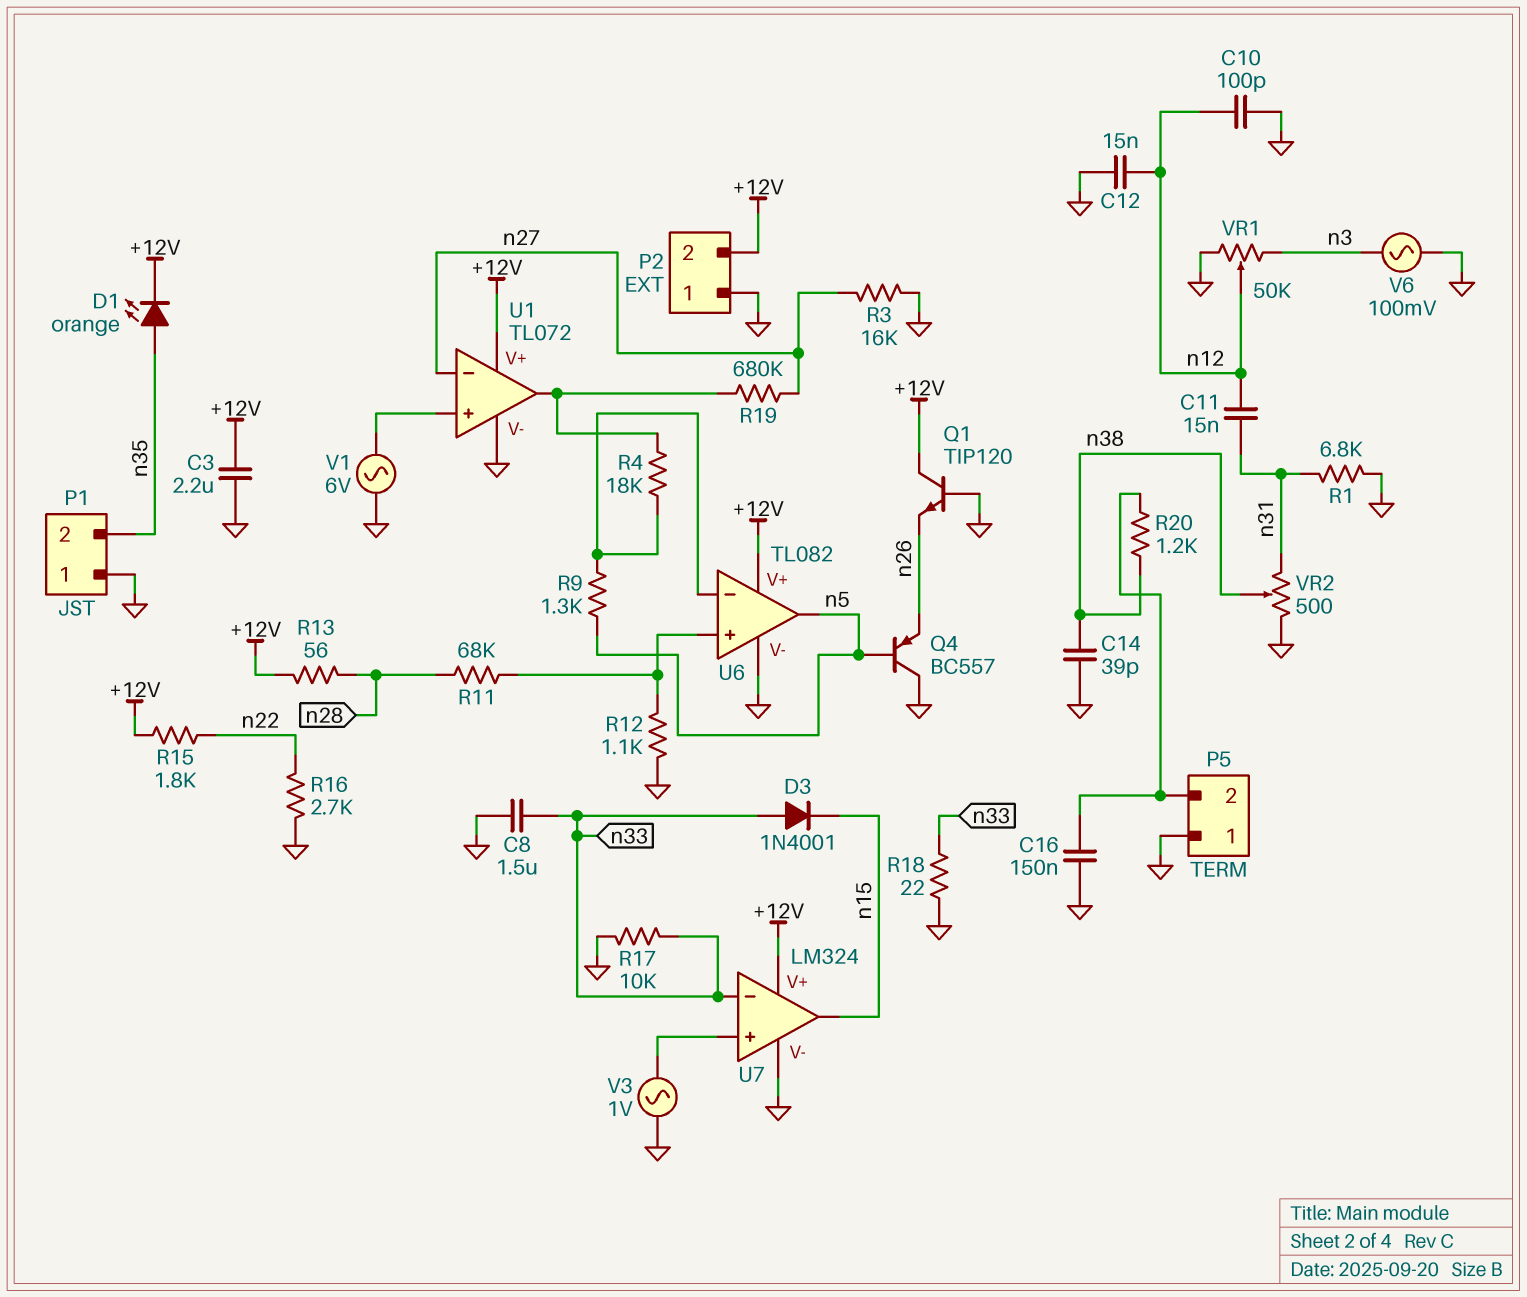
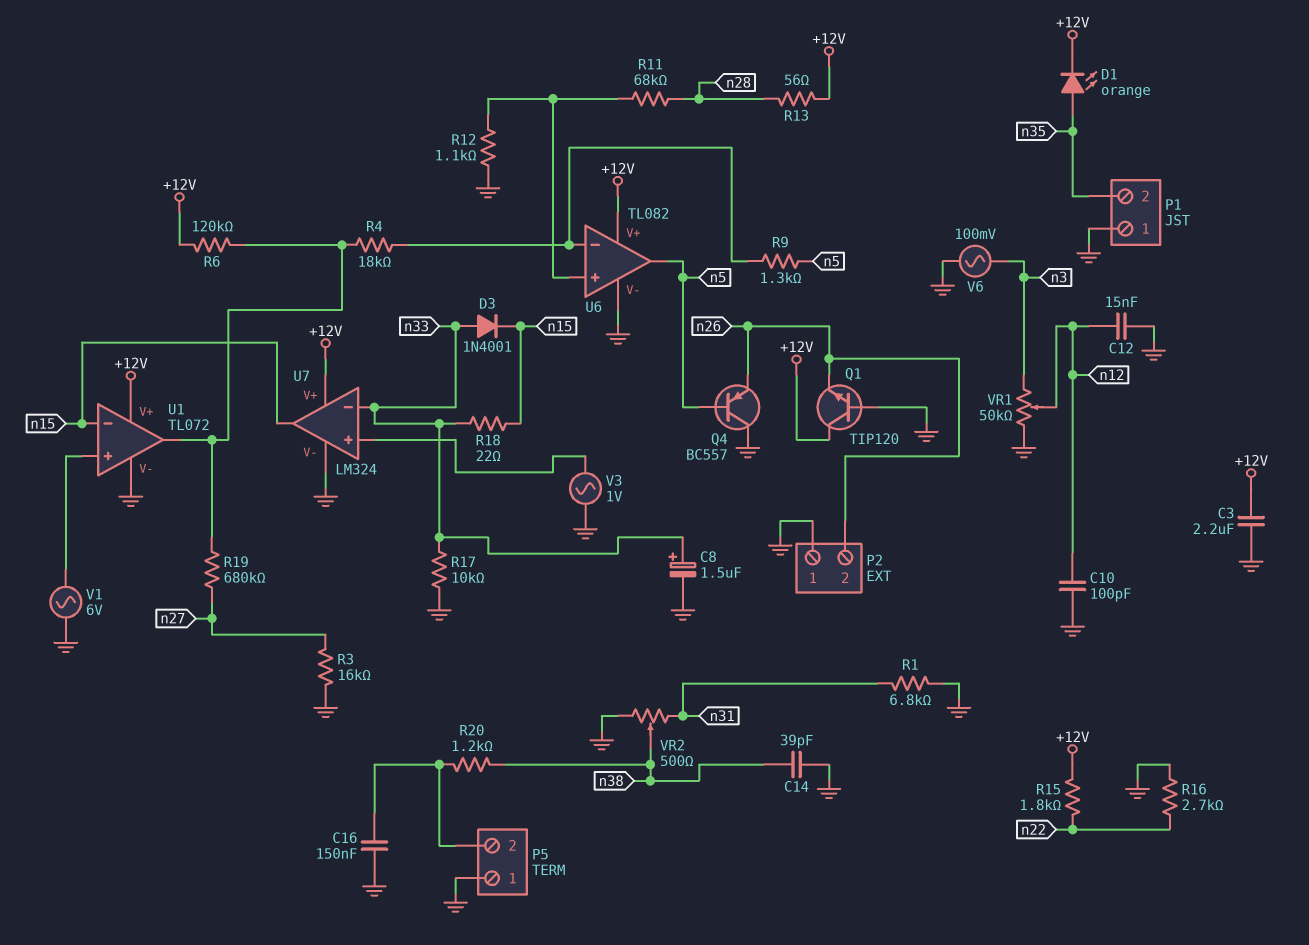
C8: 1.5uF (GND, n33) -> 1.5uF (plus n33, minus GND)
C11: 15nF (n12, n31) -> none
P2 pin 2: +12V -> n26
R6: none -> 120k (+12V, U1/out)
R18: 22 (GND, n33) -> 22 (n15, n33)
U1 pin in-: n27 -> n15

